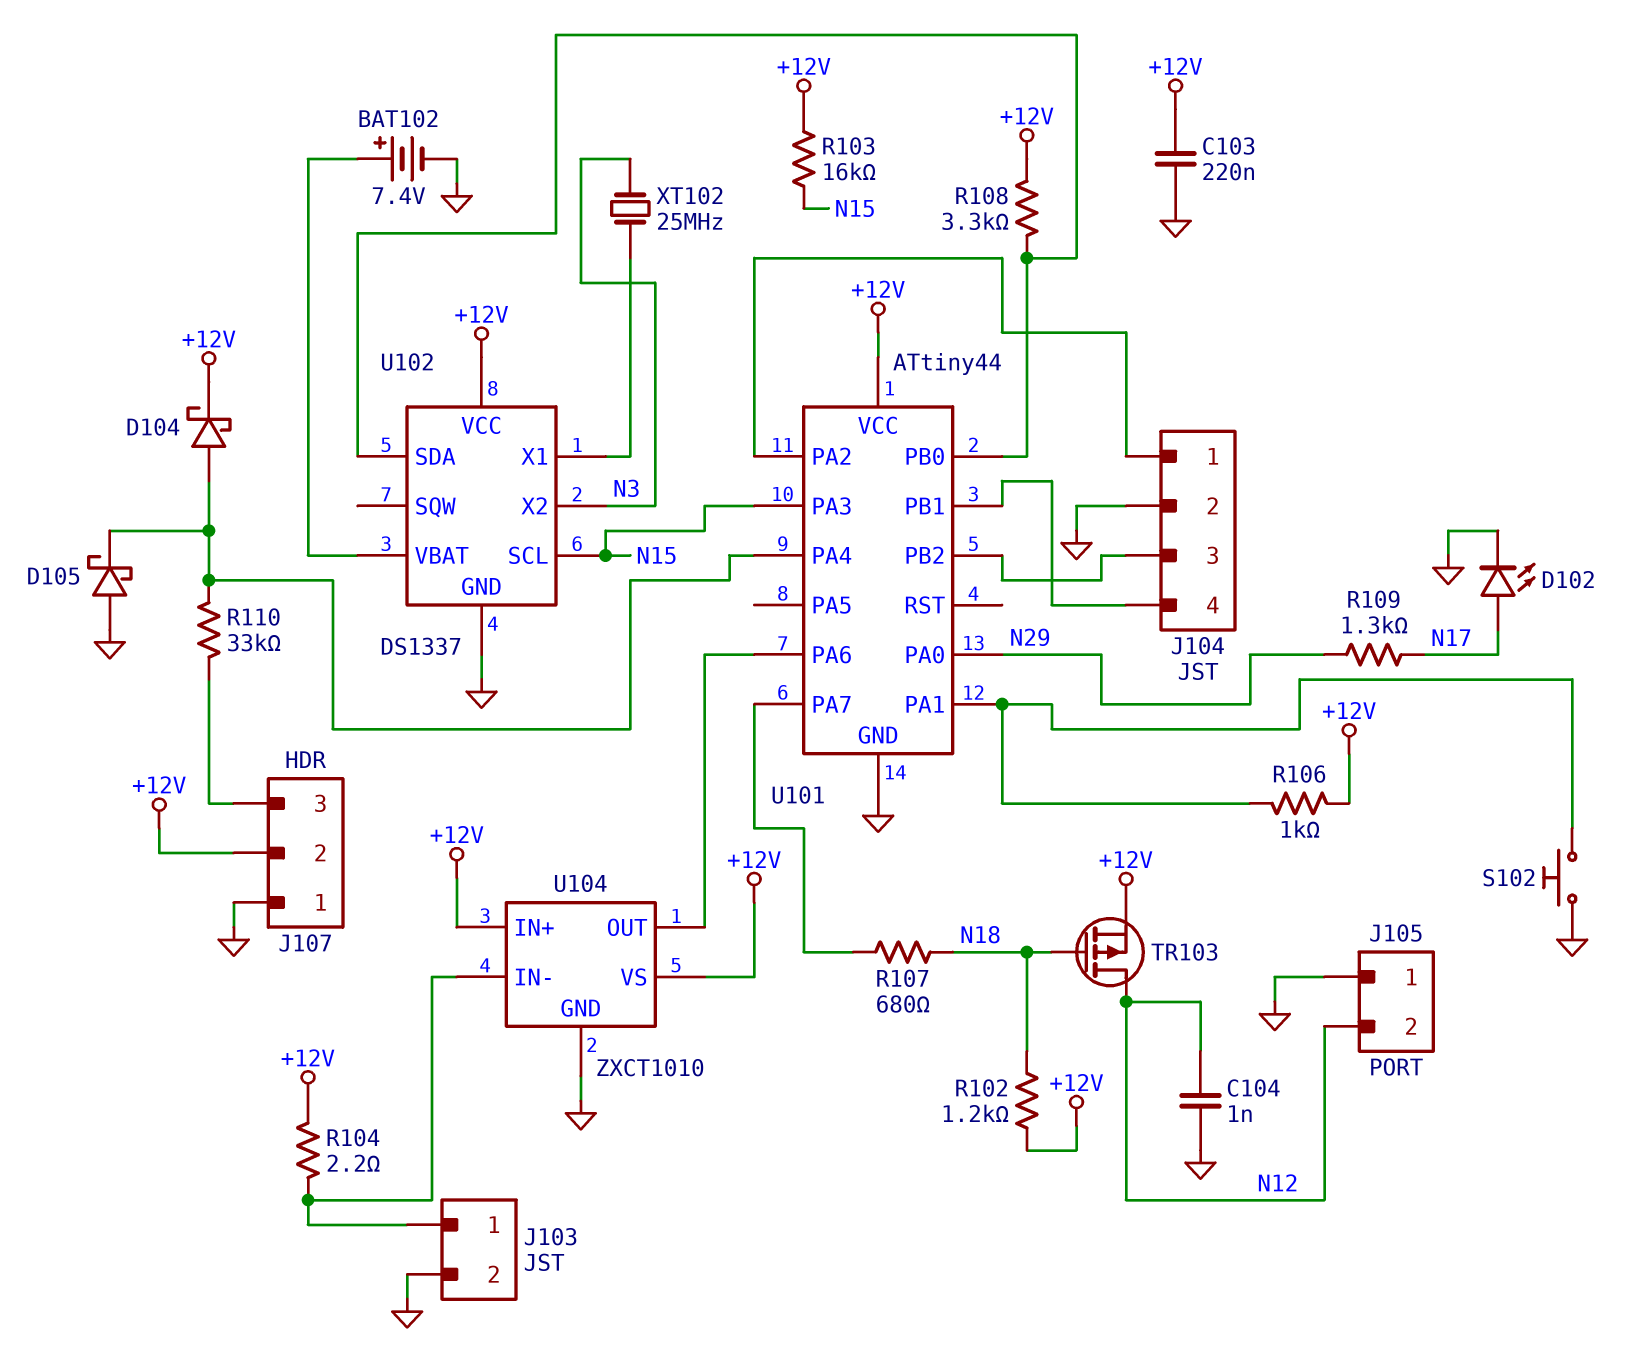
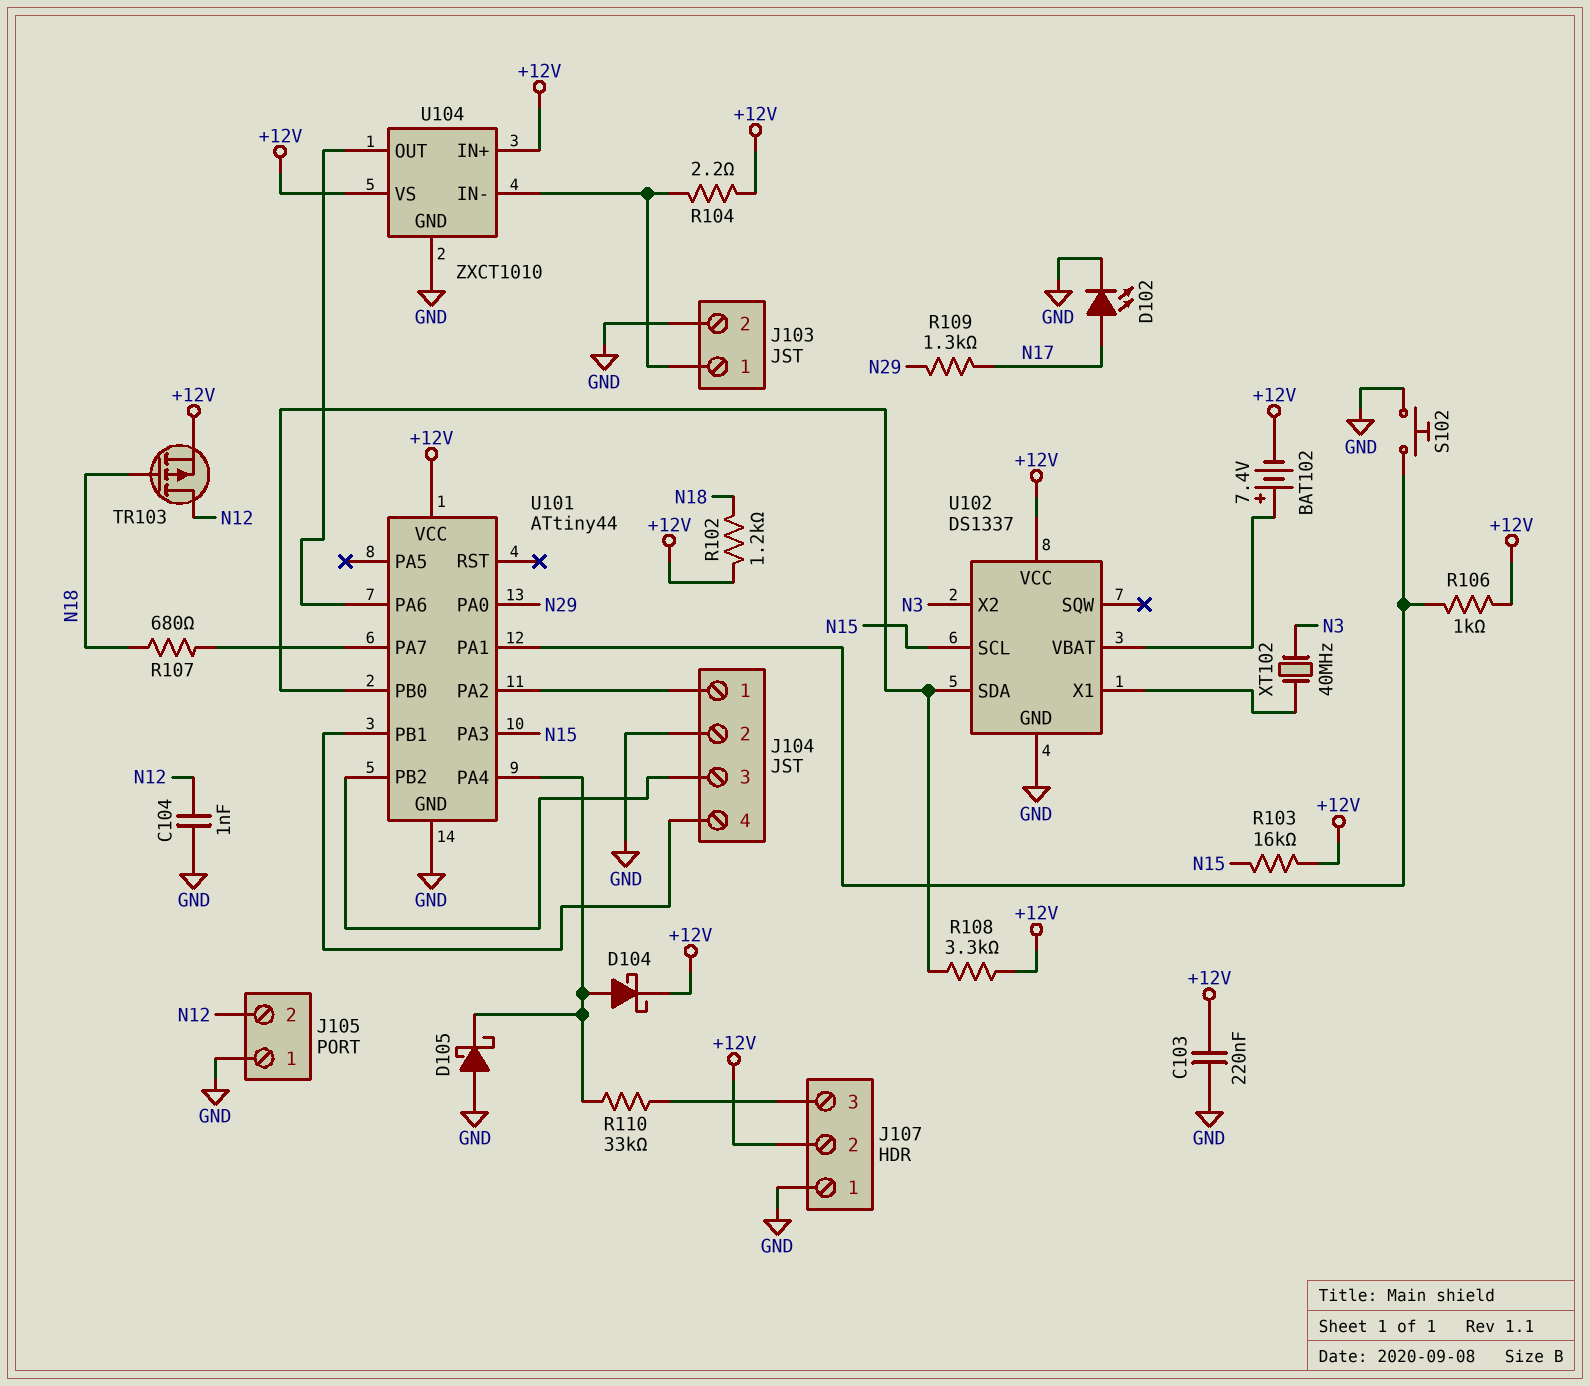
BAT102: 7.4V (plus U102/VBAT, minus GND) -> 7.4V (plus U102/VBAT, minus +12V)
XT102: 25MHz (N3, U102/X1) -> 40MHz (N3, U102/X1)

